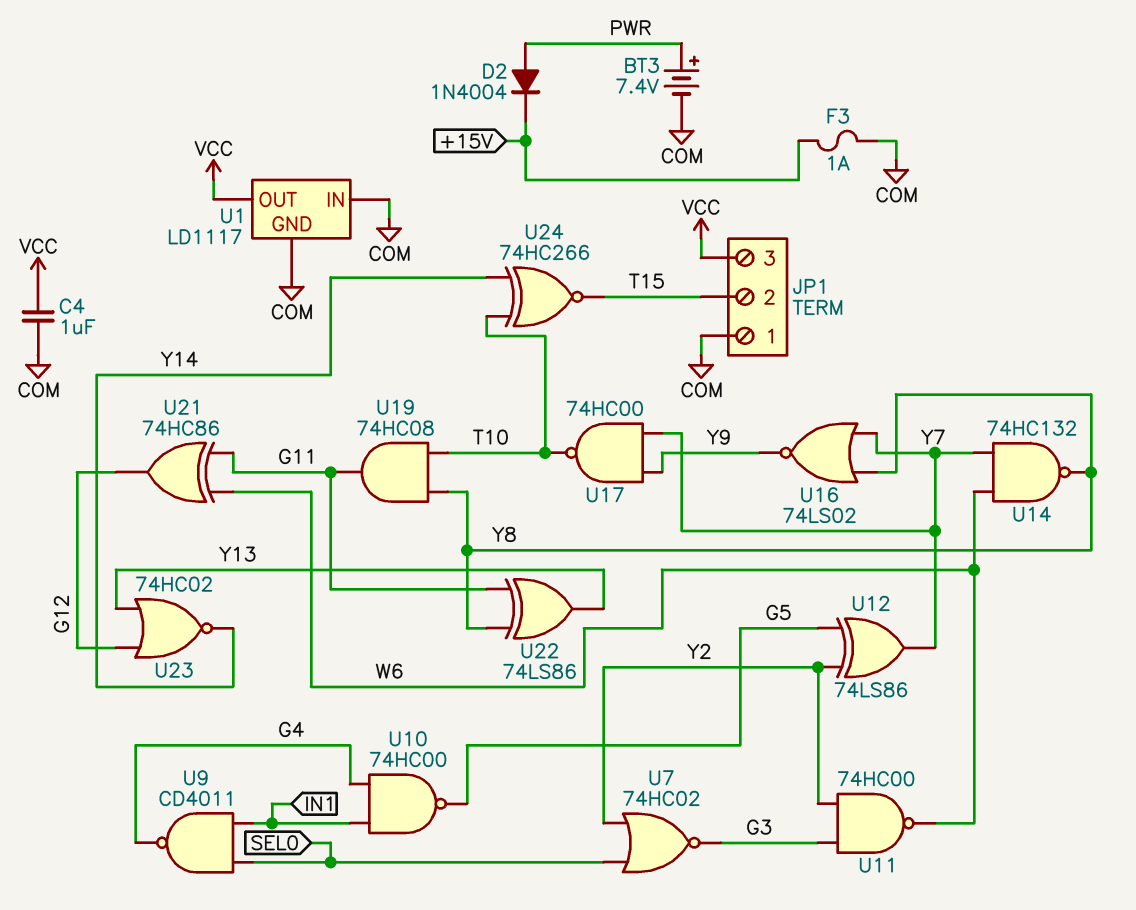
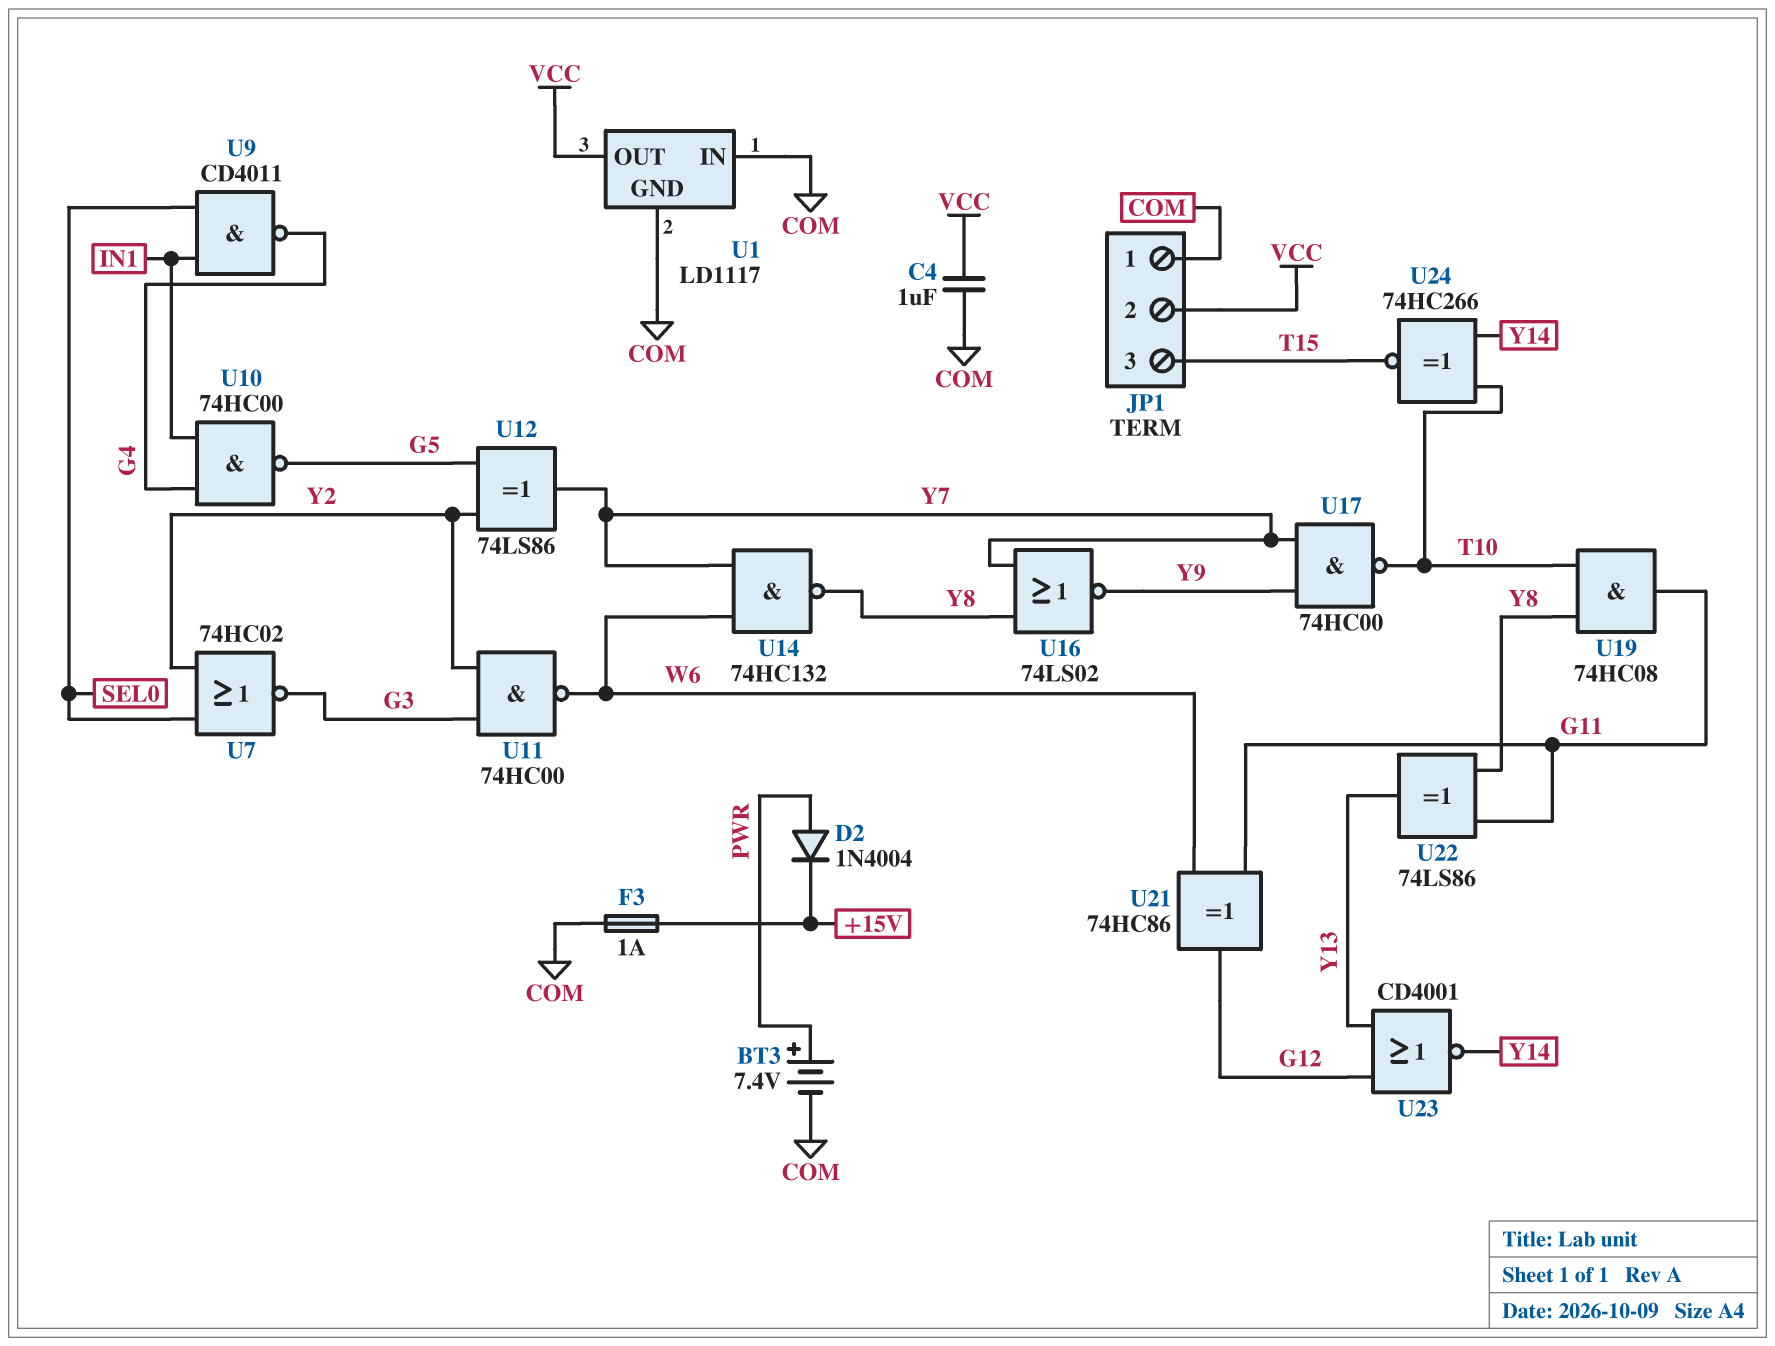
JP1 pin 2: T15 -> VCC
JP1 pin 3: VCC -> T15
U23: NOR 74HC02 (in G12, in Y13, out Y14) -> NOR CD4001 (in G12, in Y13, out Y14)

